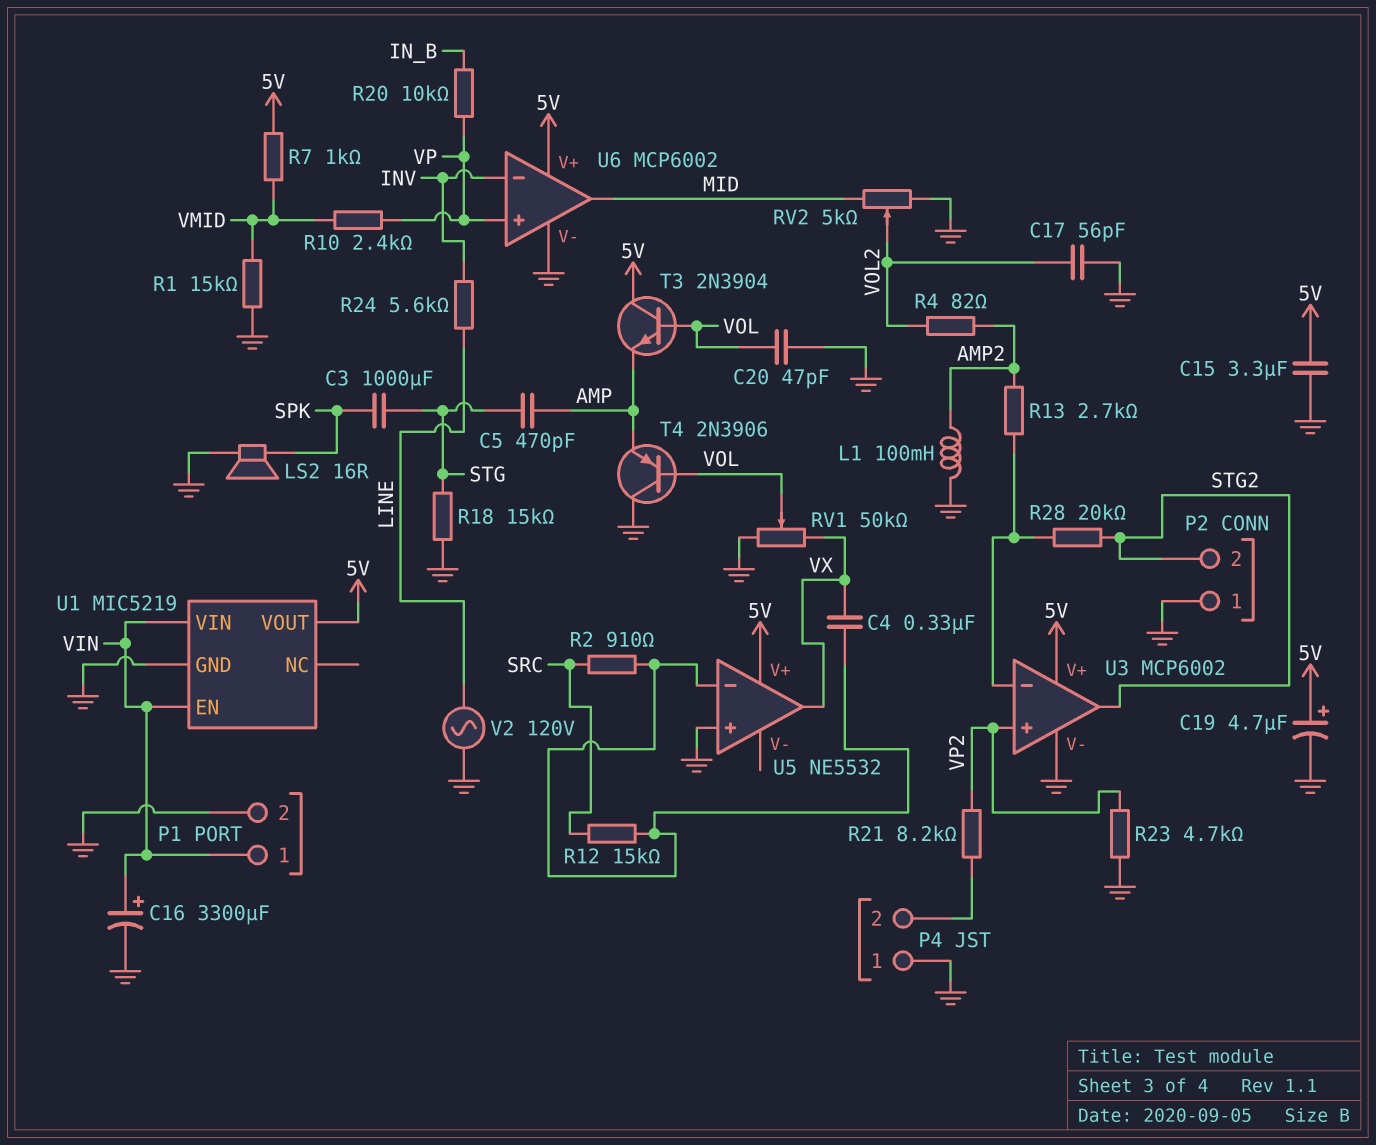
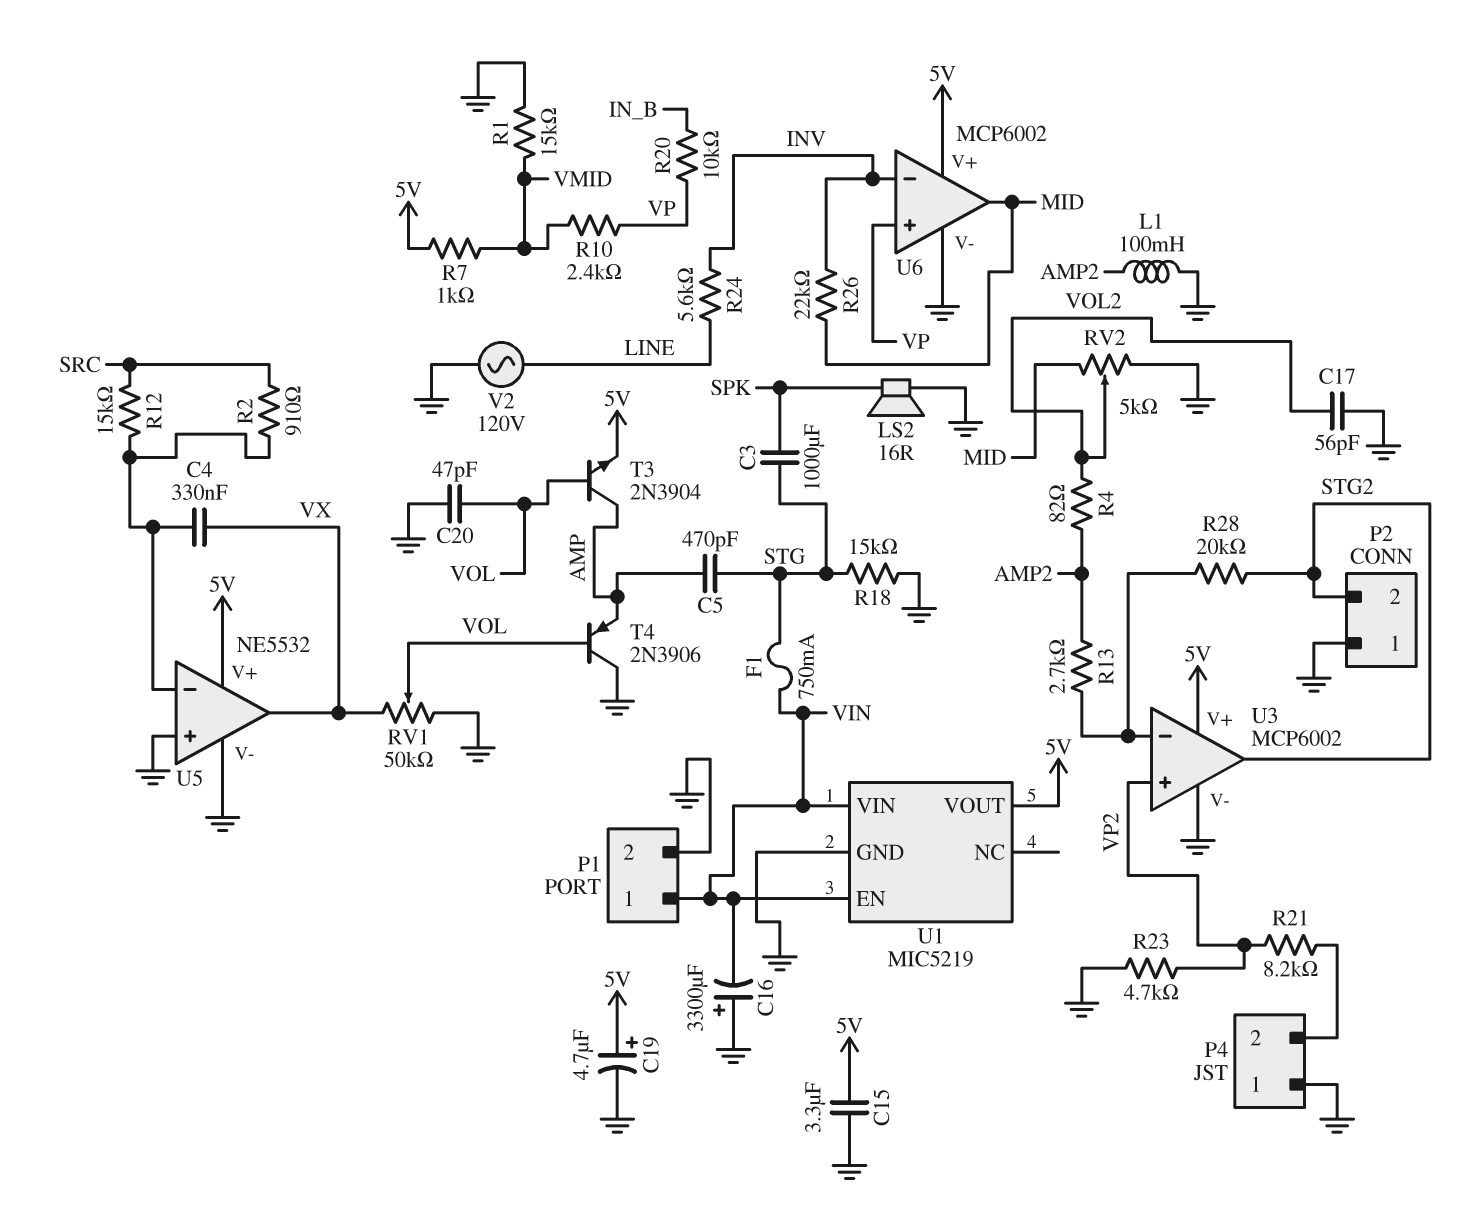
C16: 3300uF (plus VIN, minus GND) -> 3300uF (plus GND, minus VIN)
F1: none -> 750mA (STG, VIN)
R26: none -> 22k (INV, MID)
T3: NPN 2N3904 (B VOL, C 5V, E AMP) -> NPN 2N3904 (B VOL, C AMP, E 5V)
U5 pin V-: none -> GND

